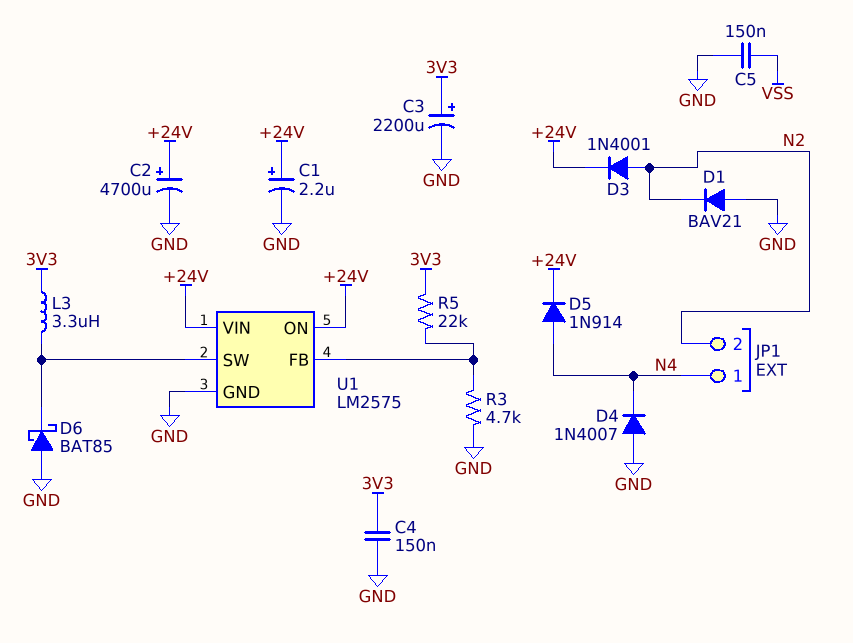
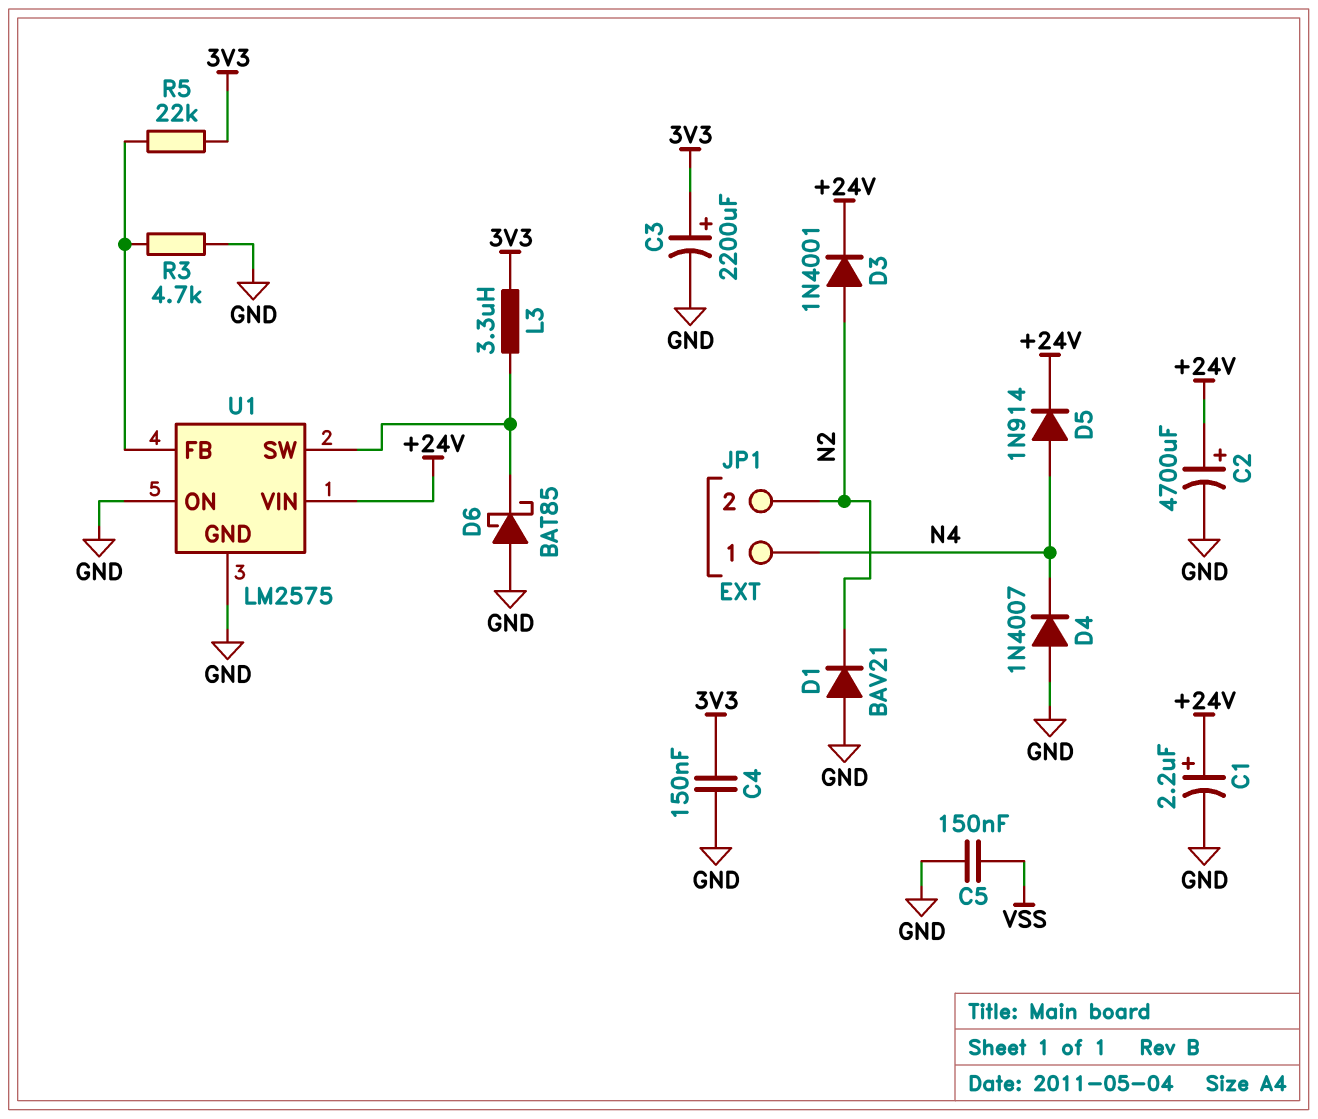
U1 pin ON: +24V -> GND

